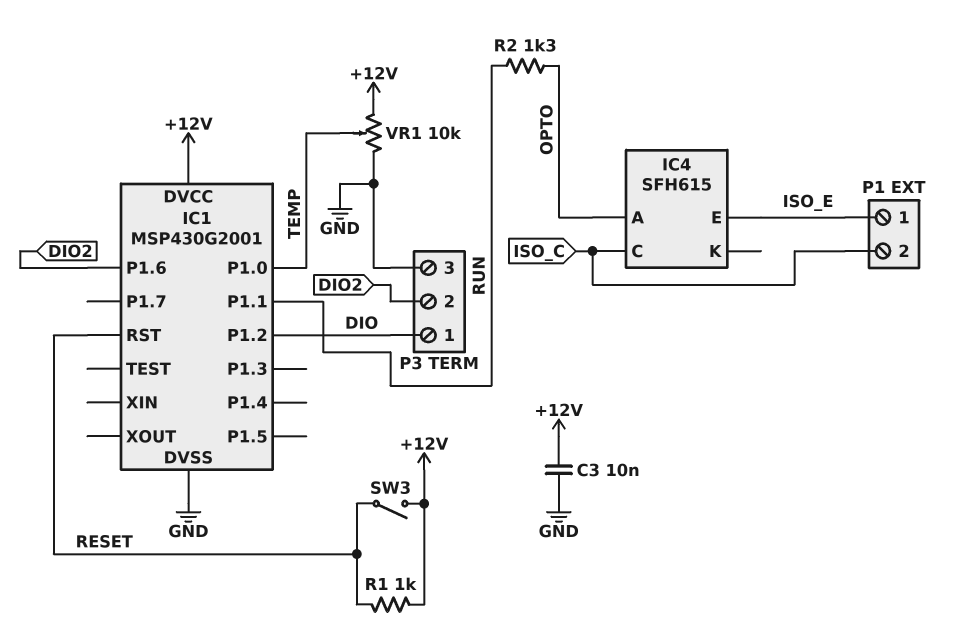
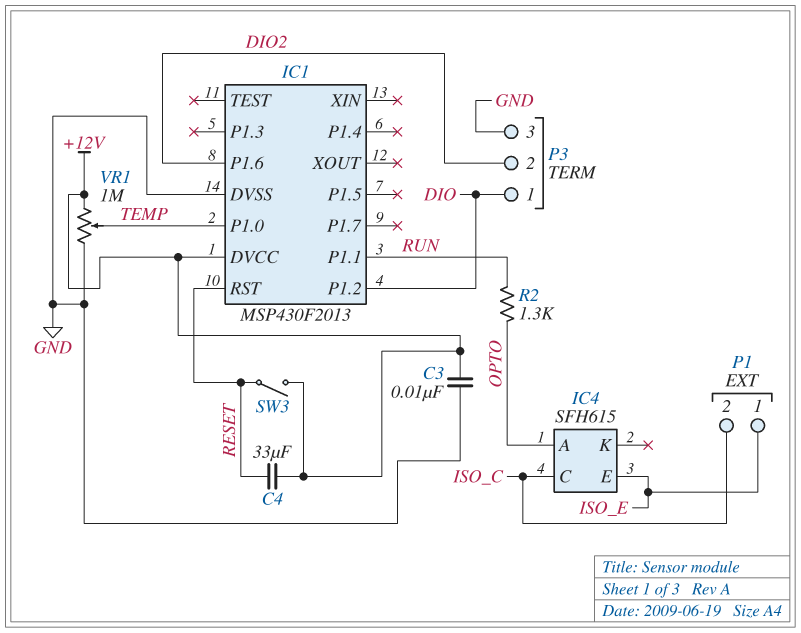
C4: none -> 33uF (+12V, RESET)
IC1: MSP430G2001 -> MSP430F2013
R1: 1k (+12V, RESET) -> none
VR1: 10k (+12V, GND, wiper TEMP) -> 1M (+12V, GND, wiper TEMP)

